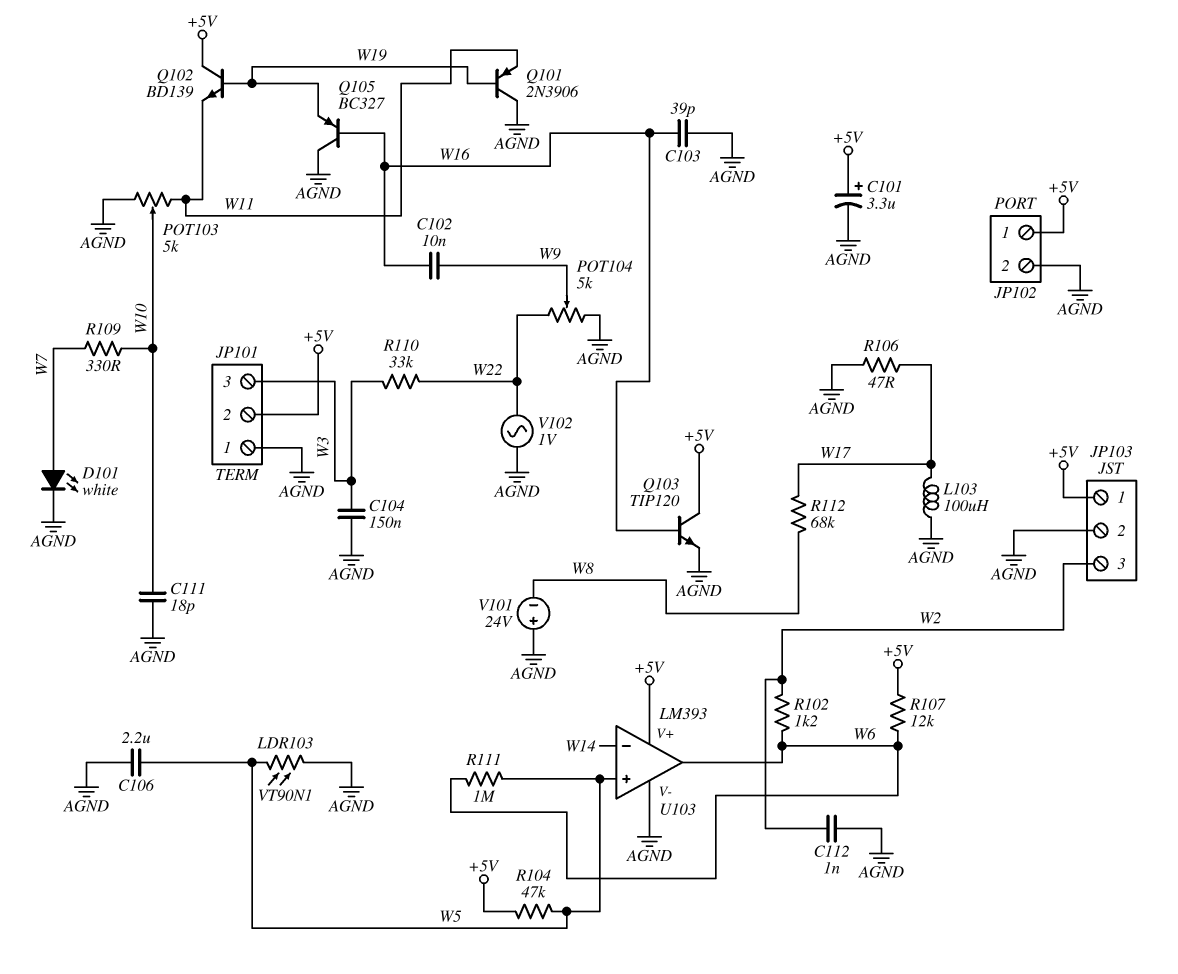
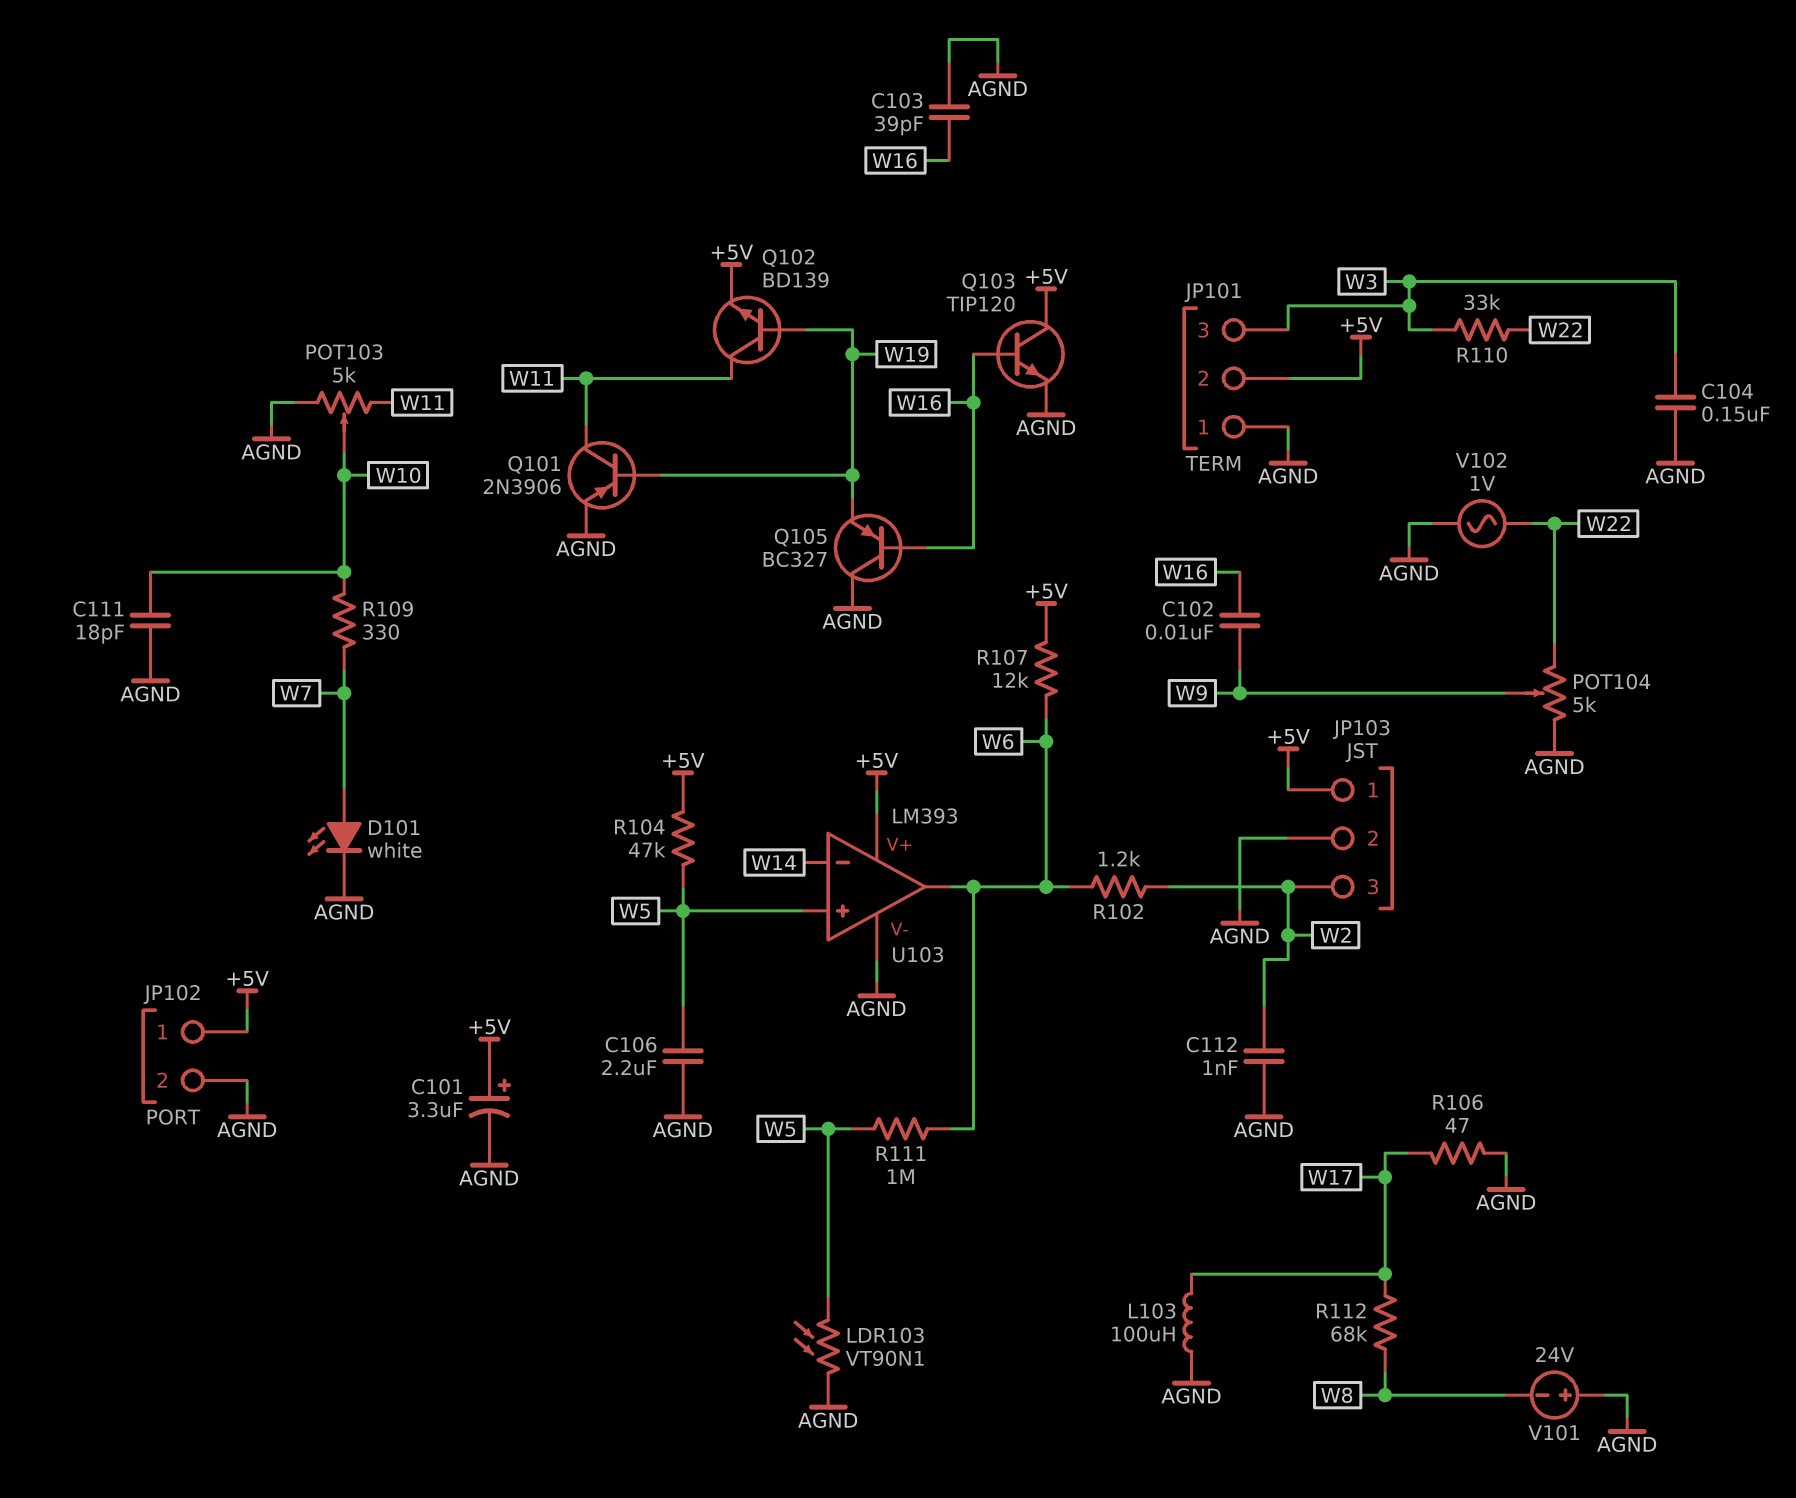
Q101: PNP 2N3906 (B W19, C AGND, E W11) -> PNP 2N3906 (B W19, C W11, E AGND)
Q102: NPN BD139 (B W19, C +5V, E W11) -> NPN BD139 (B W19, C W11, E +5V)

